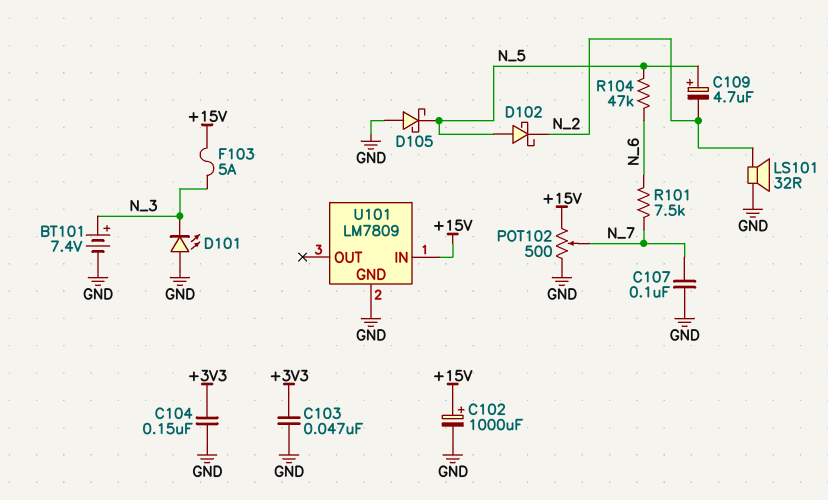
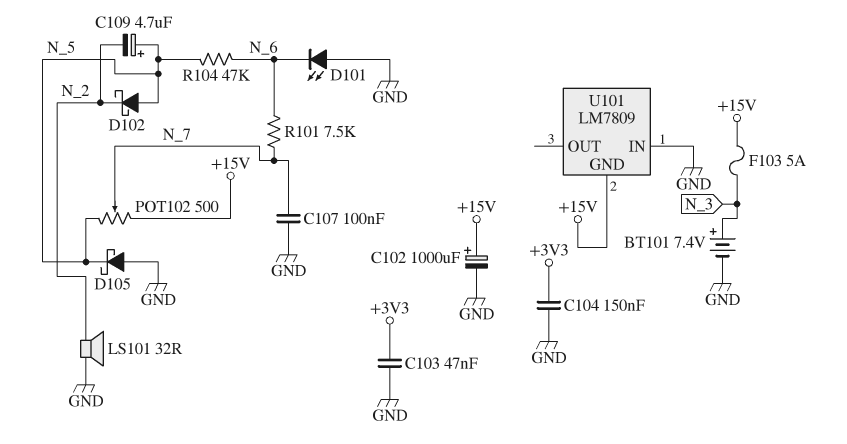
D101: LED (A GND, K N_3) -> LED (A GND, K N_6)
POT102: 500 (+15V, GND, wiper N_7) -> 500 (+15V, N_5, wiper N_7)
U101 pin GND: GND -> +15V
U101 pin IN: +15V -> GND

